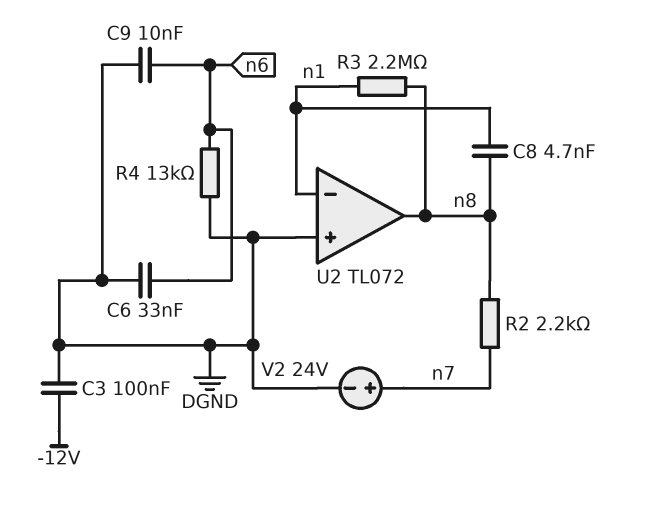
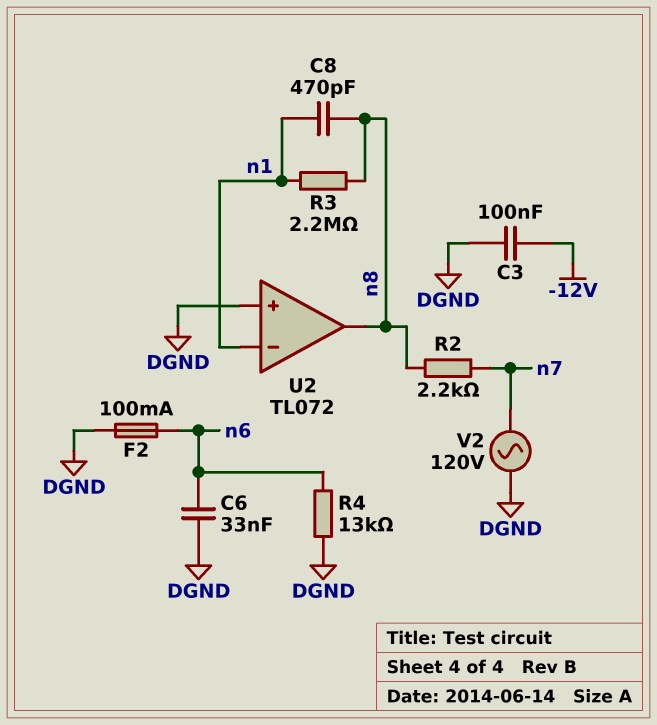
C8: 4.7nF (n1, n8) -> 470pF (n1, n8)
C9: 10nF (DGND, n6) -> none
F2: none -> 100mA (DGND, n6)
V2: 24V (plus n7, minus DGND) -> AC 120V (DGND, n7)

